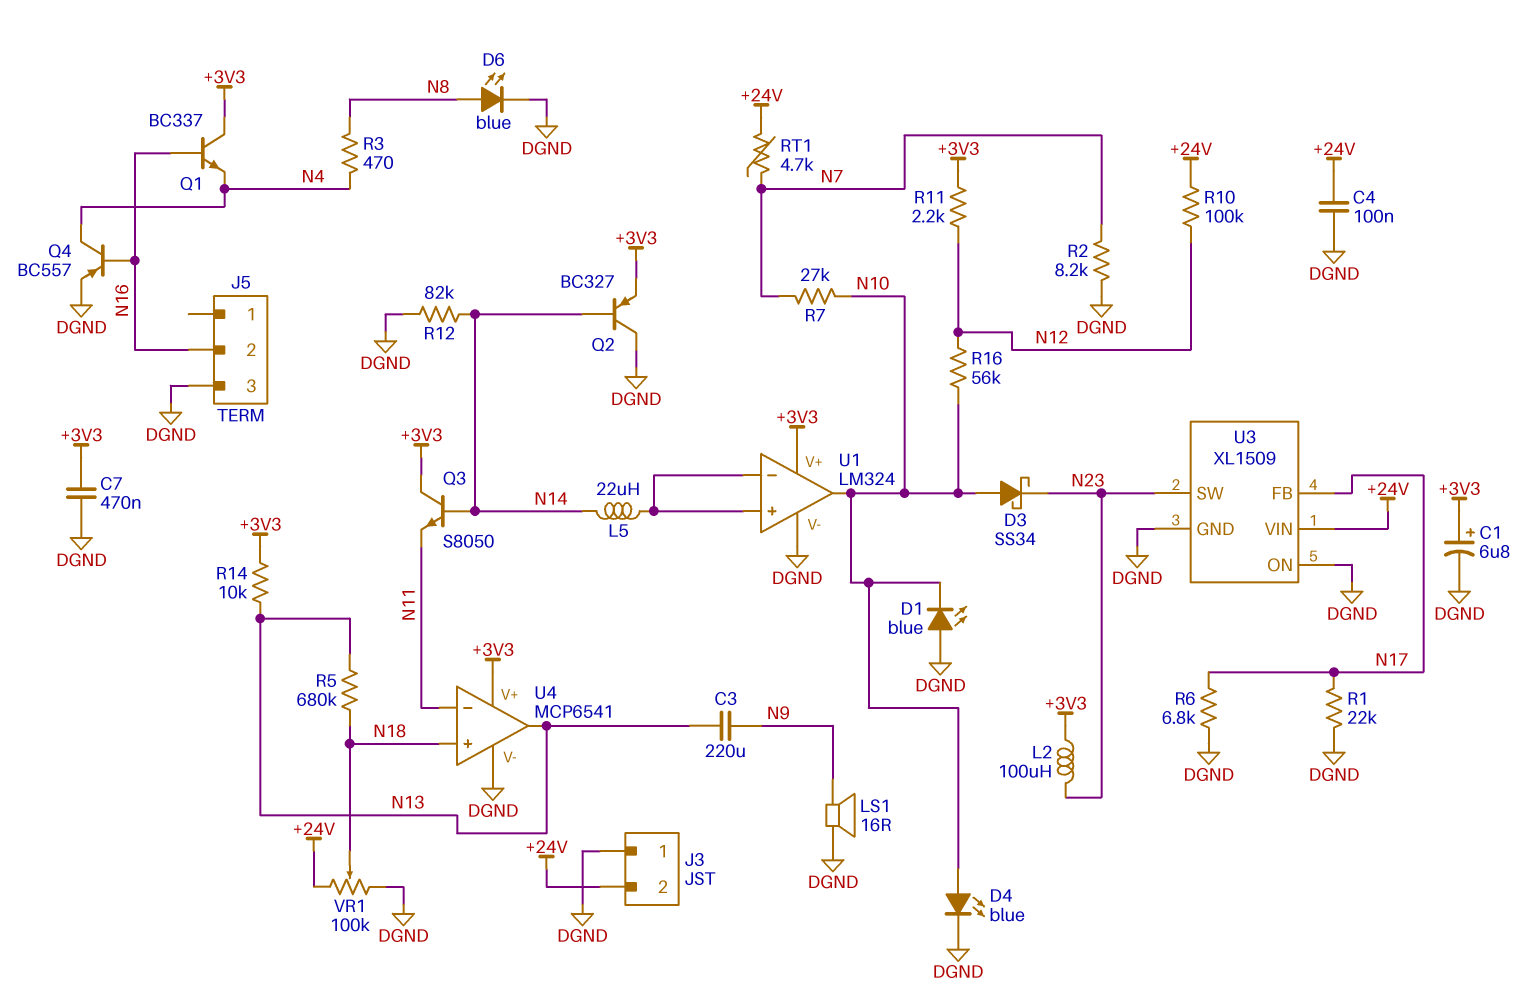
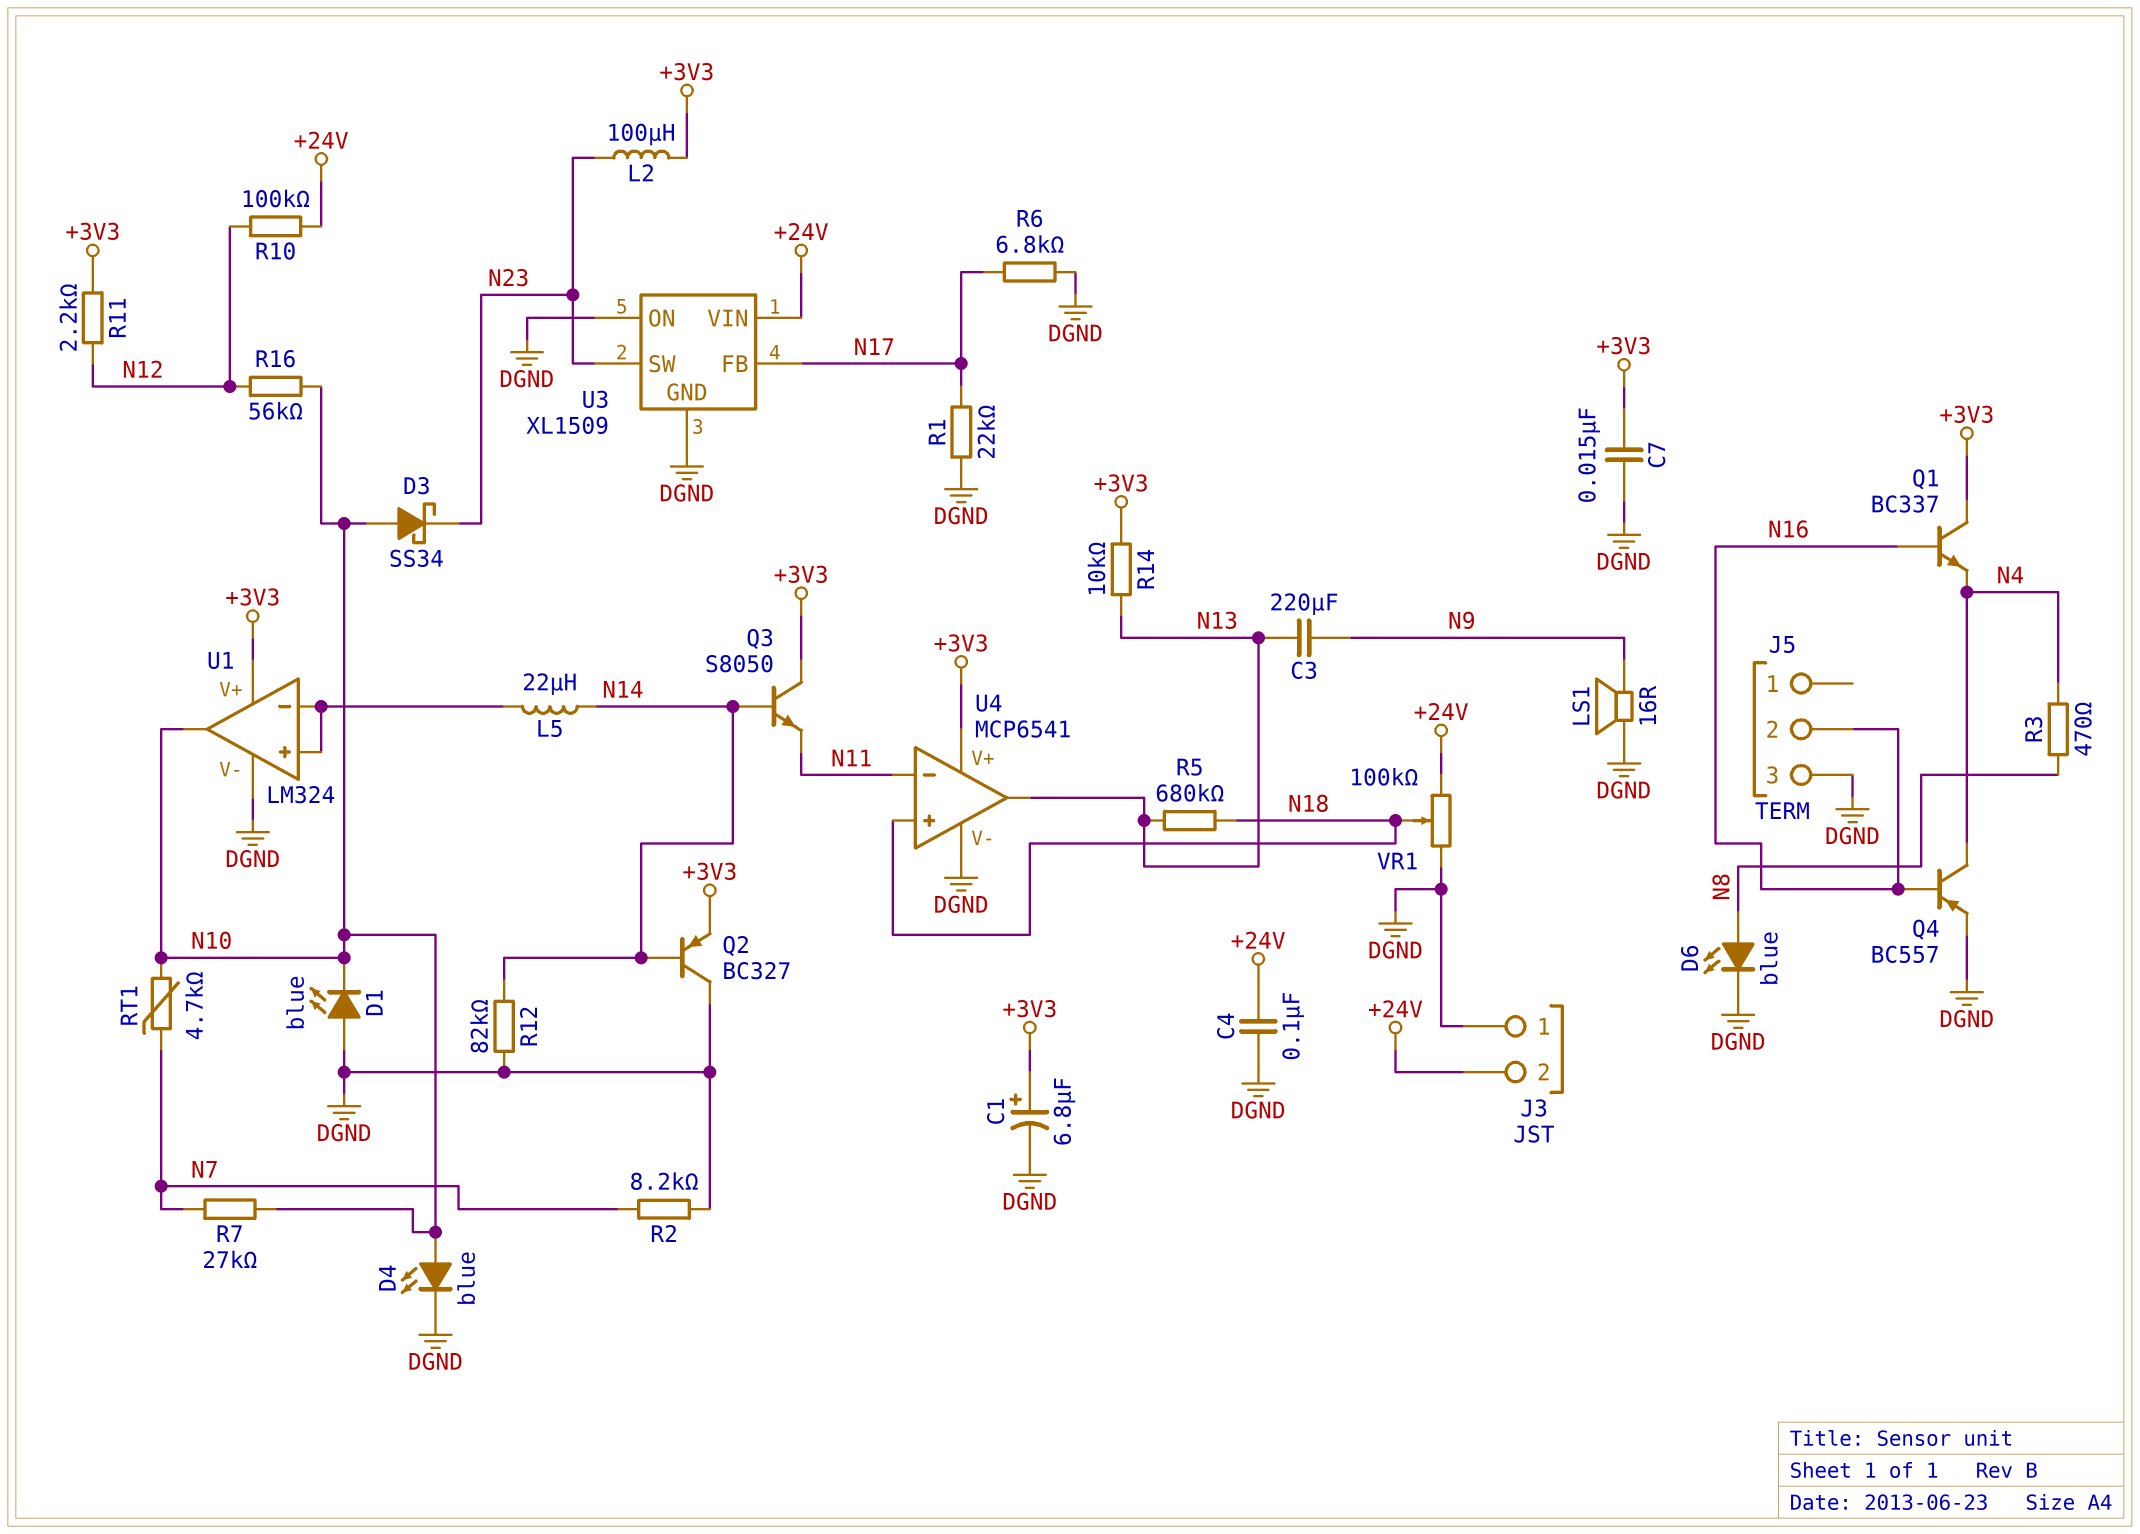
C7: 470nF (+3V3, DGND) -> 15nF (+3V3, DGND)
RT1: 4.7k (+24V, N7) -> 4.7k (N7, N10)

